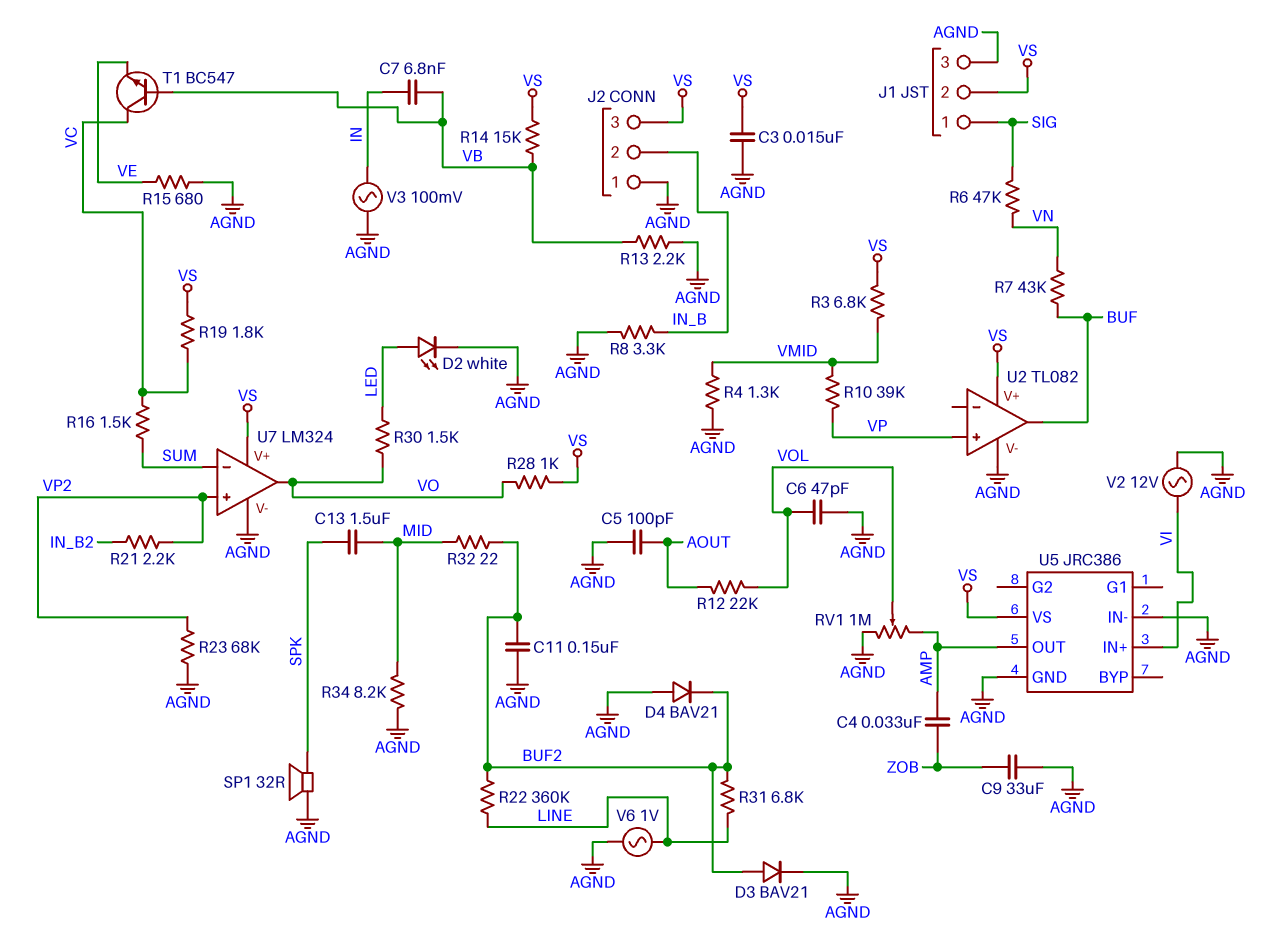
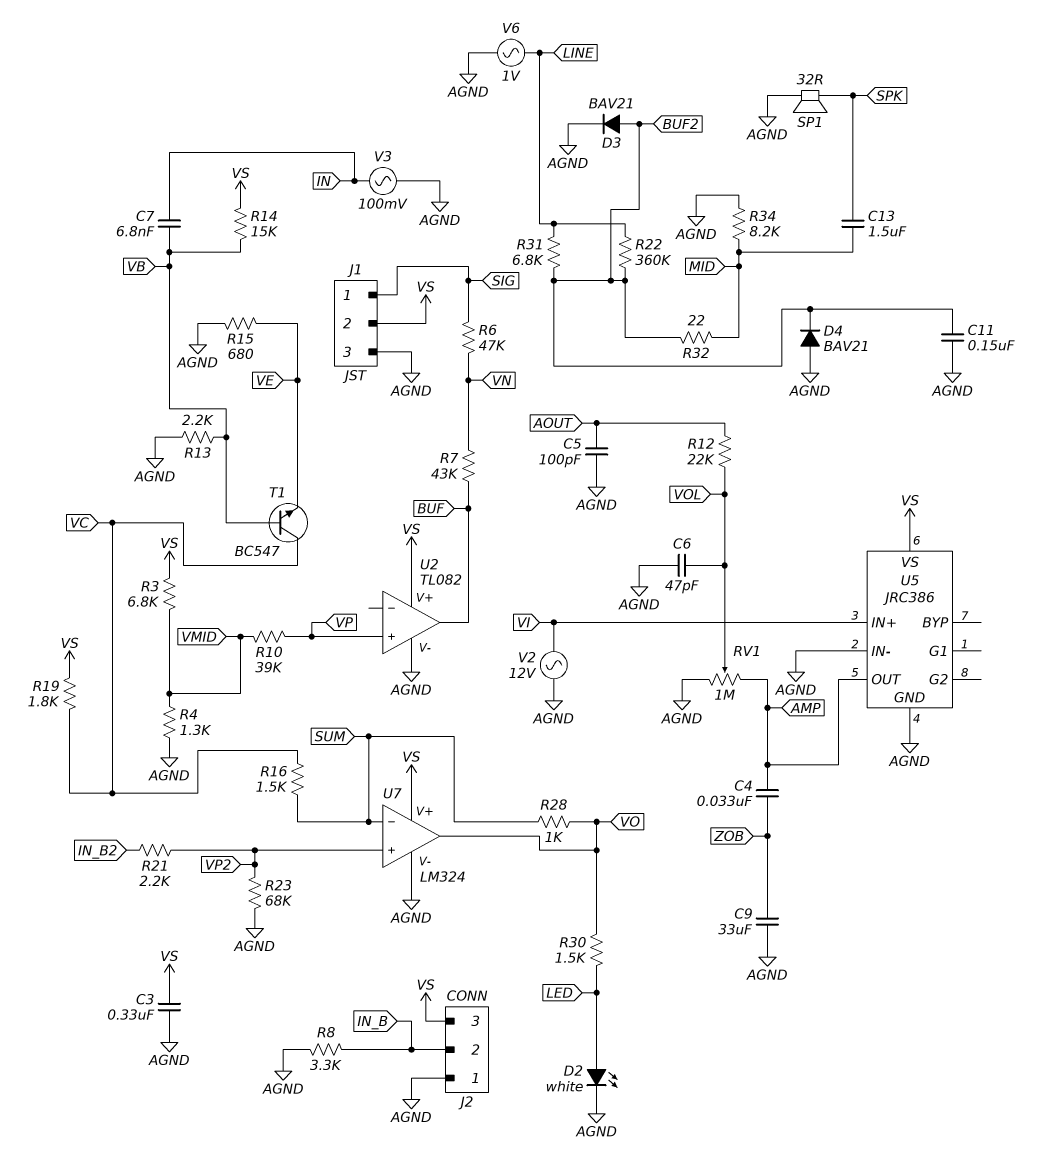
C3: 15nF (AGND, VS) -> 330nF (AGND, VS)
R28: 1k (VO, VS) -> 1k (SUM, VO)

